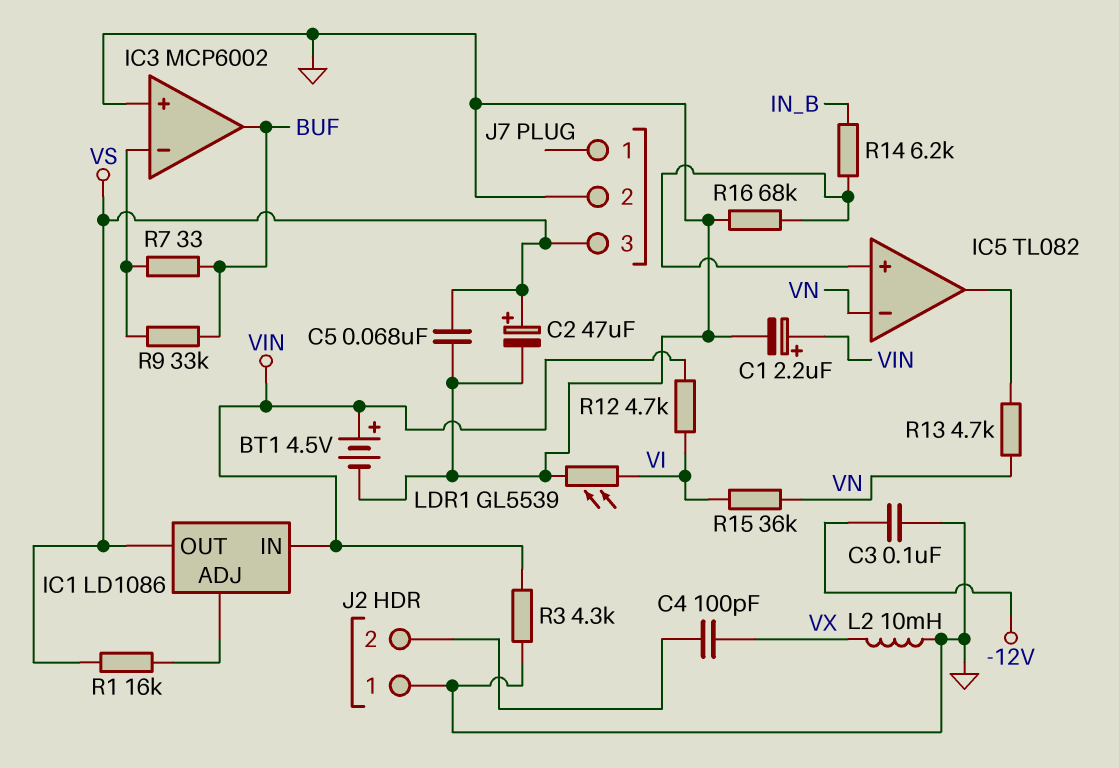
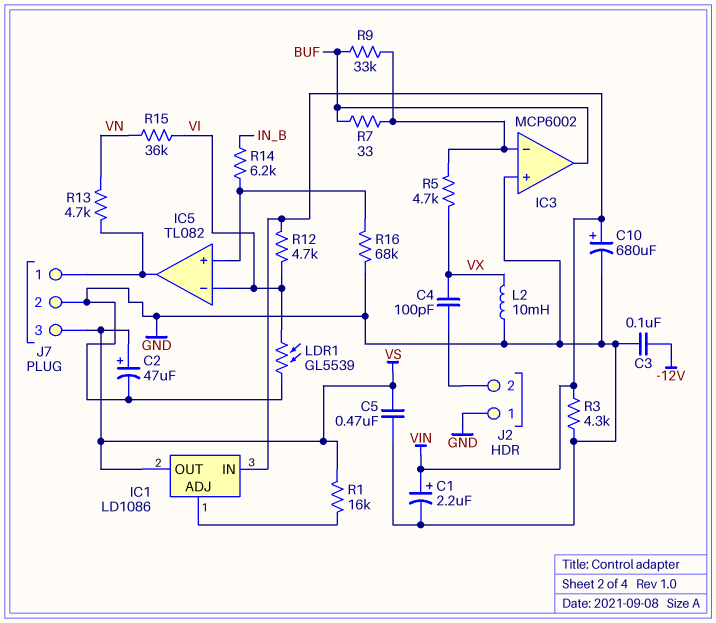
BT1: 4.5V (plus VIN, minus GND) -> none
C5: 68nF (GND, VS) -> 470nF (GND, VS)
C10: none -> 680uF (plus VIN, minus GND)
IC5 pin in-: VN -> VI
J7 pin 1: none -> IC5/out
R5: none -> 4.7k (IC3/in-, VX)

